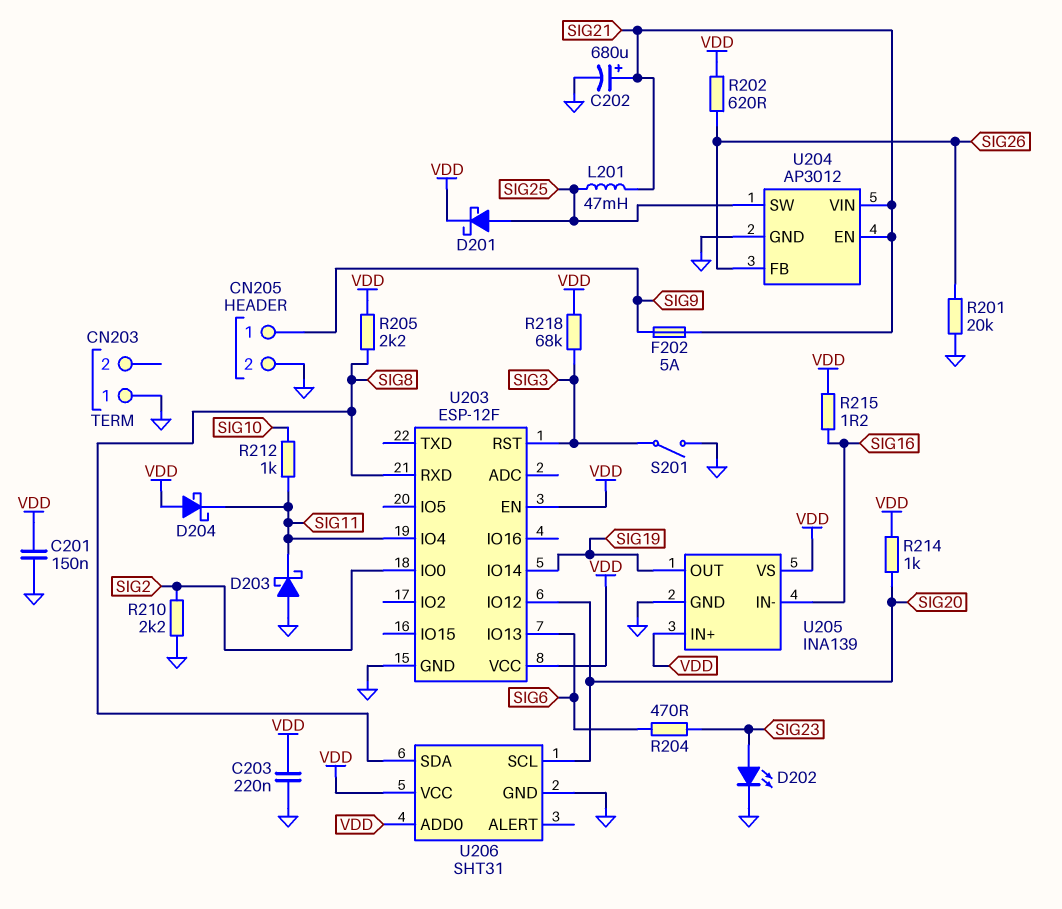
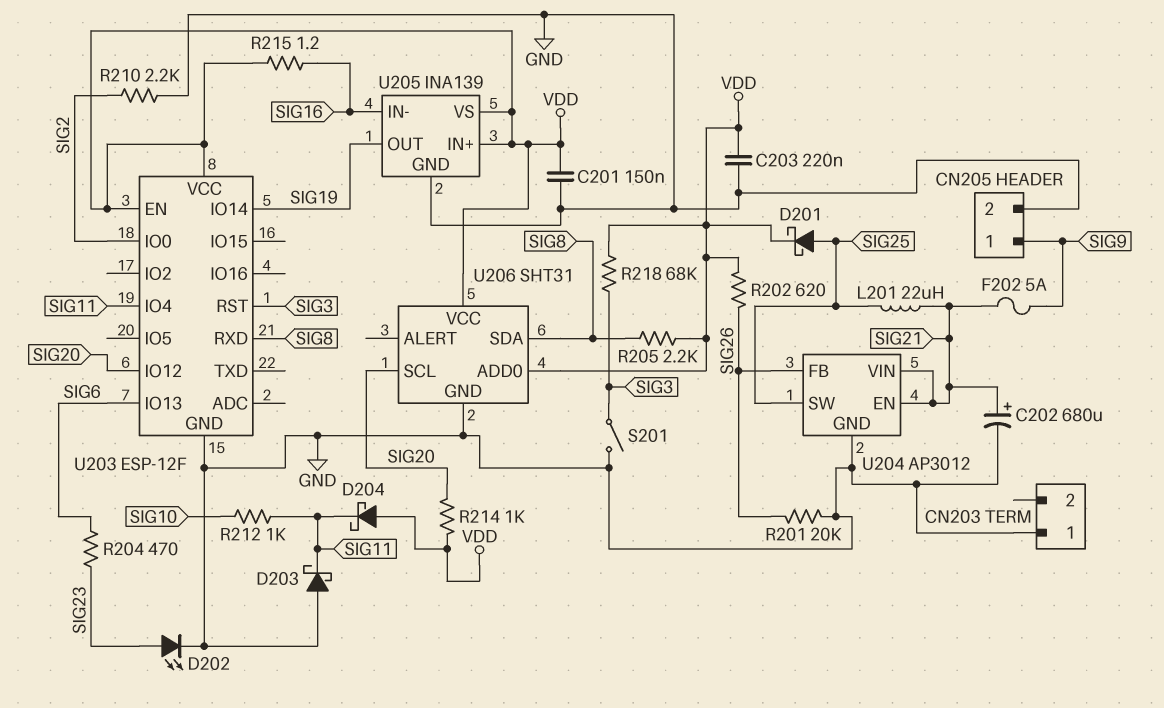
L201: 47mH (SIG21, SIG25) -> 22uH (SIG21, SIG25)

